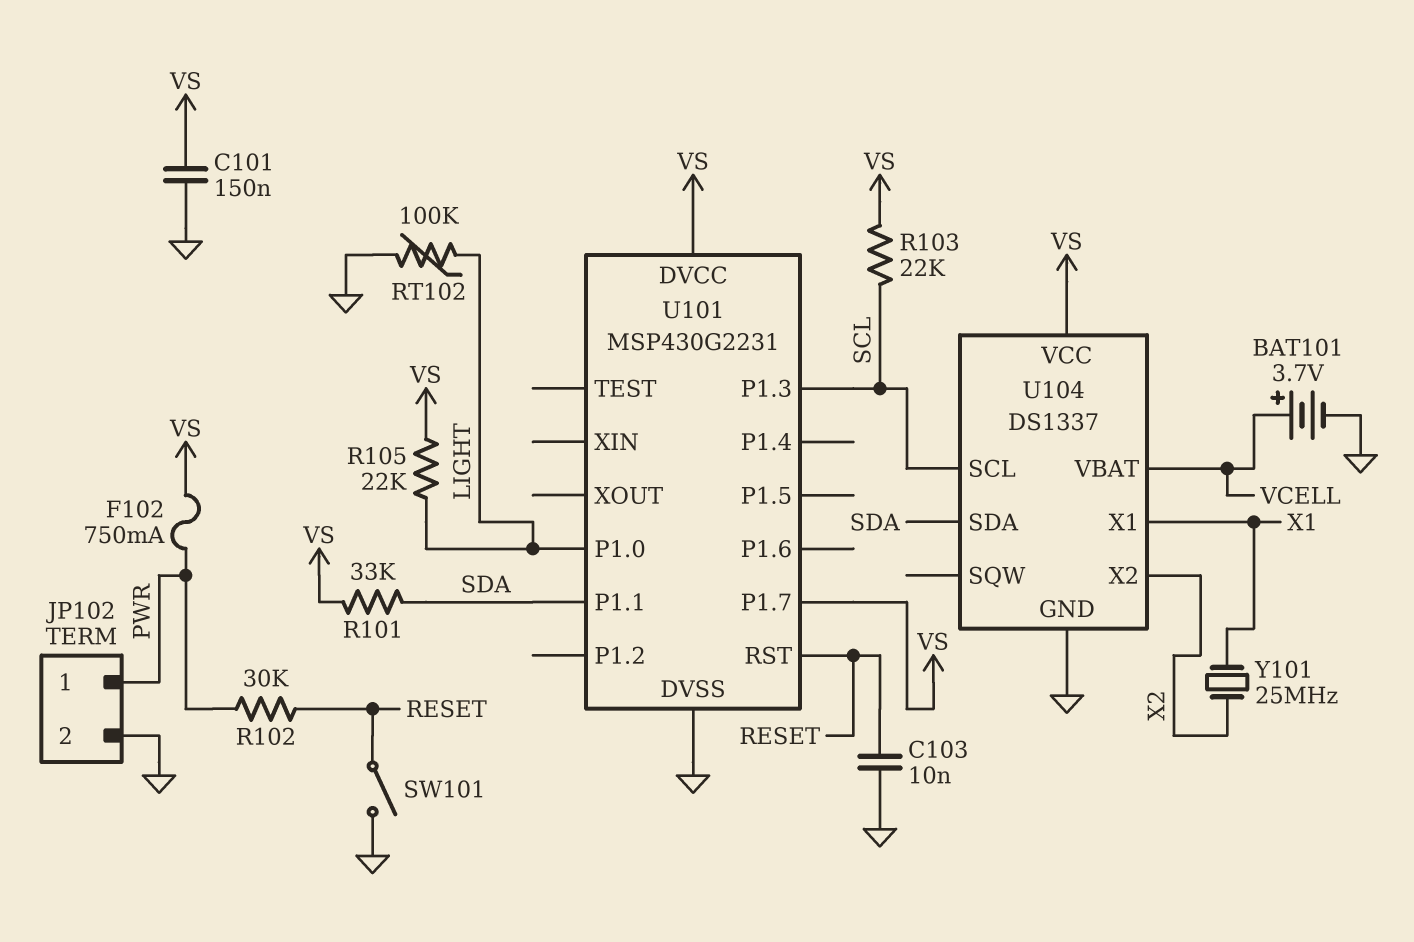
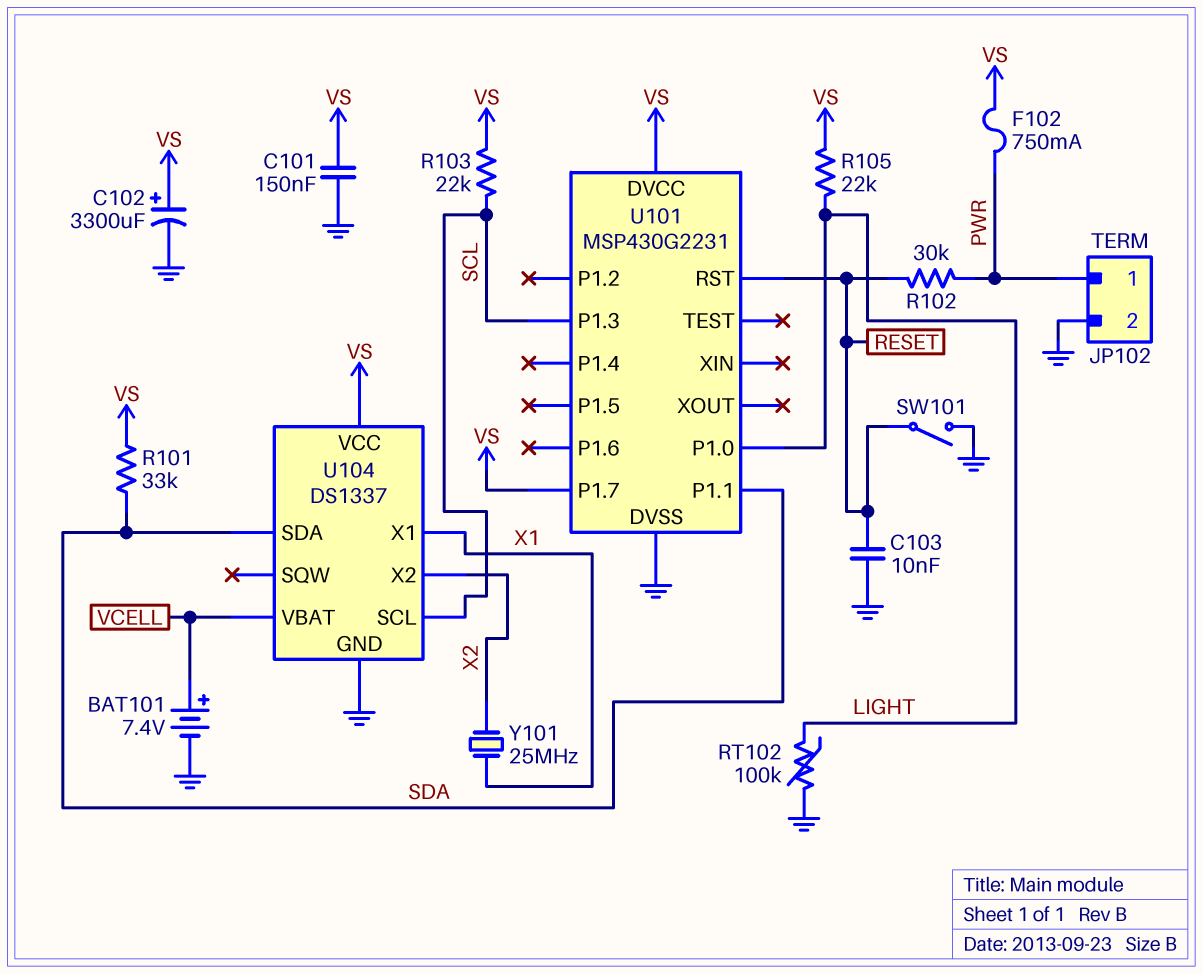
BAT101: 3.7V (plus VCELL, minus GND) -> 7.4V (plus VCELL, minus GND)
C102: none -> 3300uF (plus VS, minus GND)

